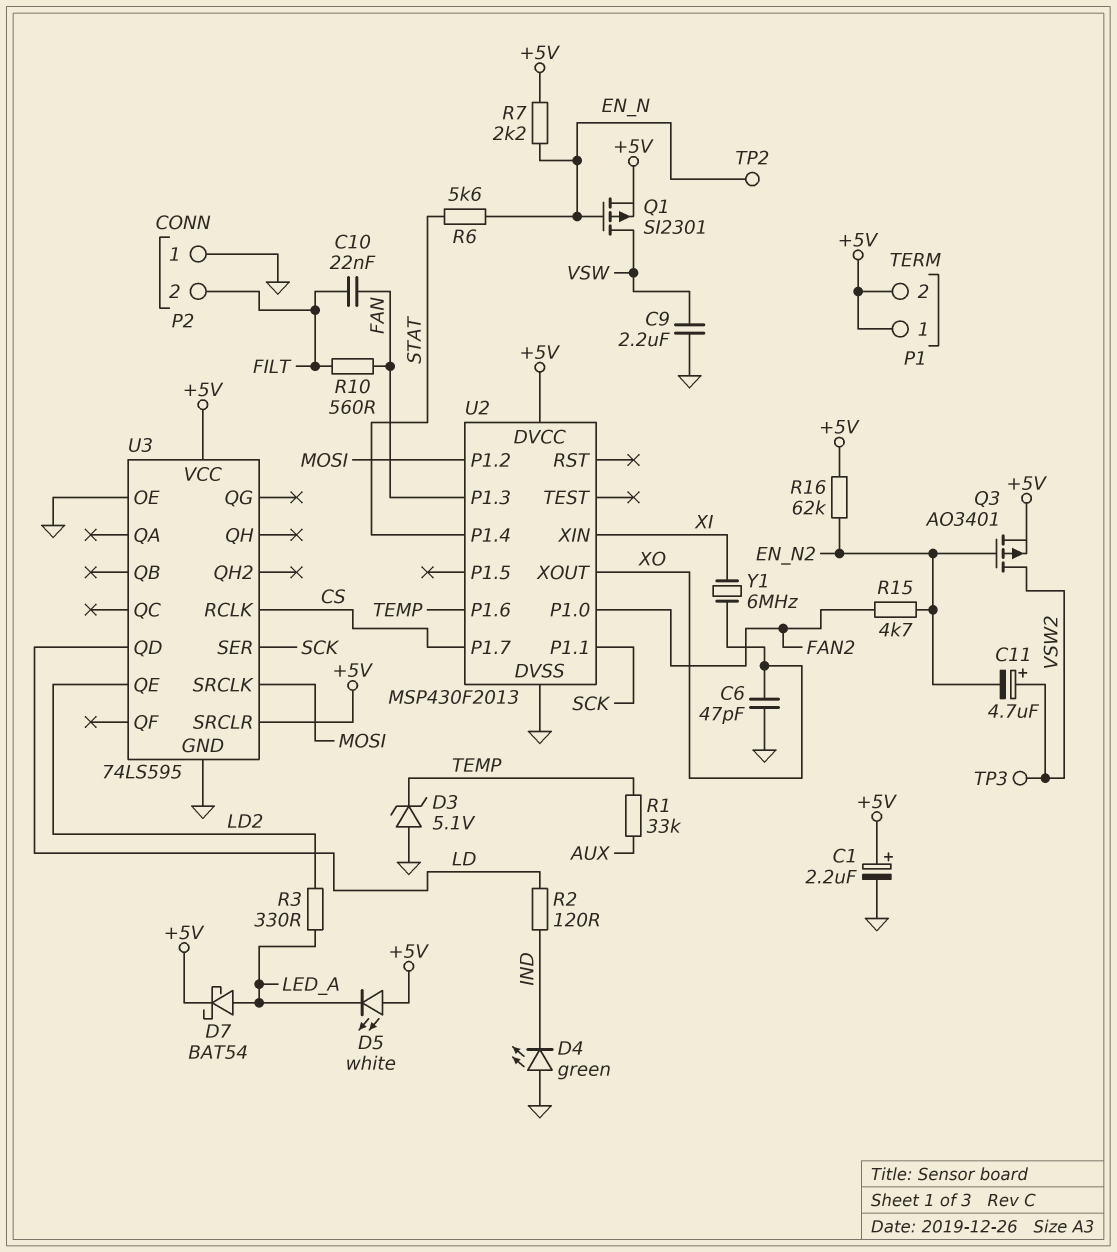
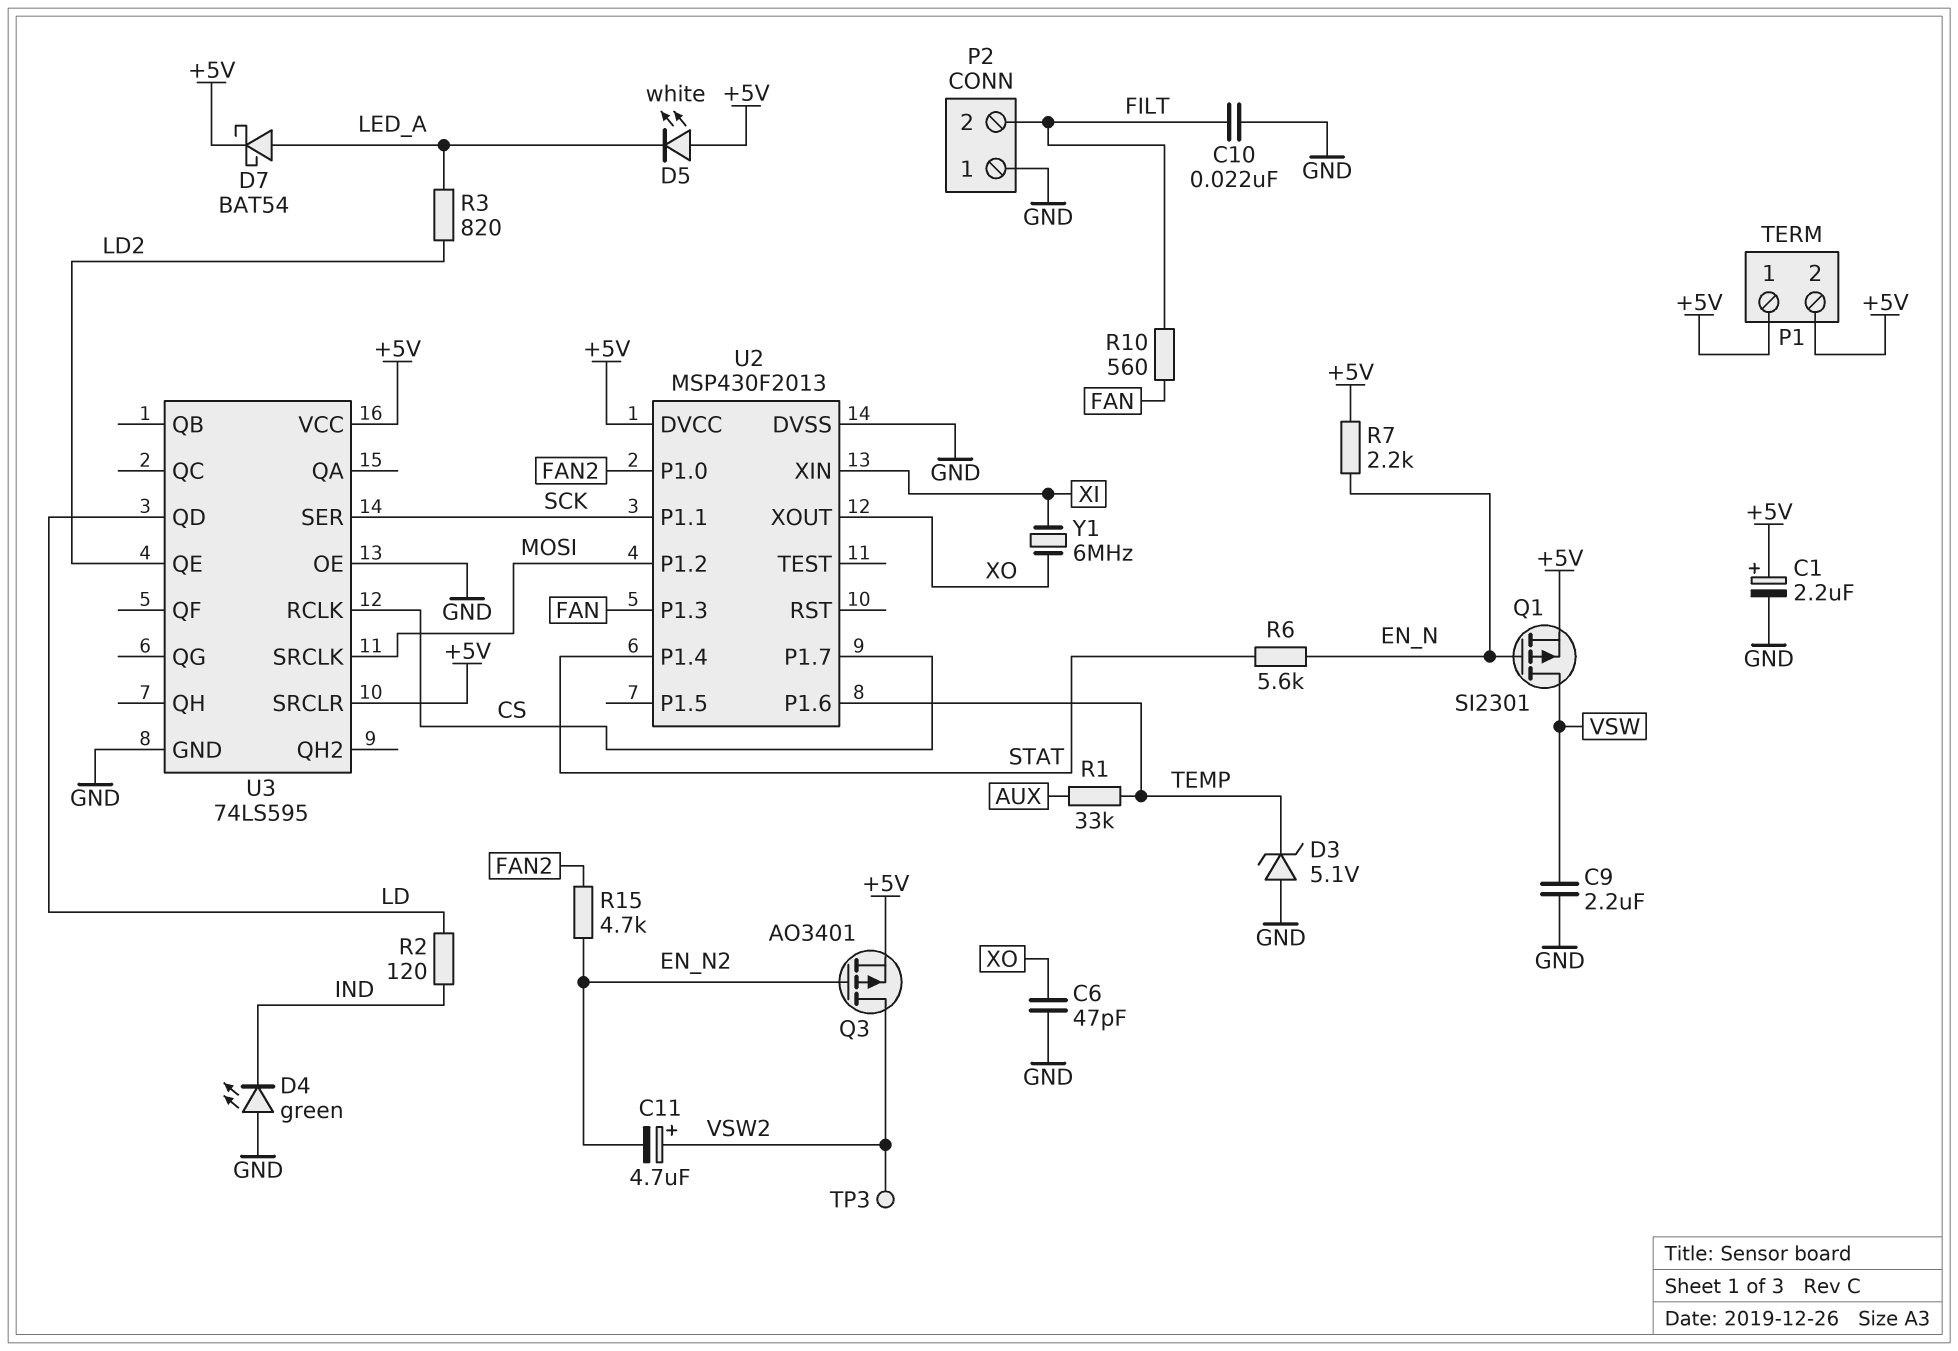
C10: 22nF (FAN, FILT) -> 22nF (FILT, GND)
R3: 330 (LD2, LED_A) -> 820 (LD2, LED_A)
R16: 62k (+5V, EN_N2) -> none
TP2: test point (EN_N) -> none

